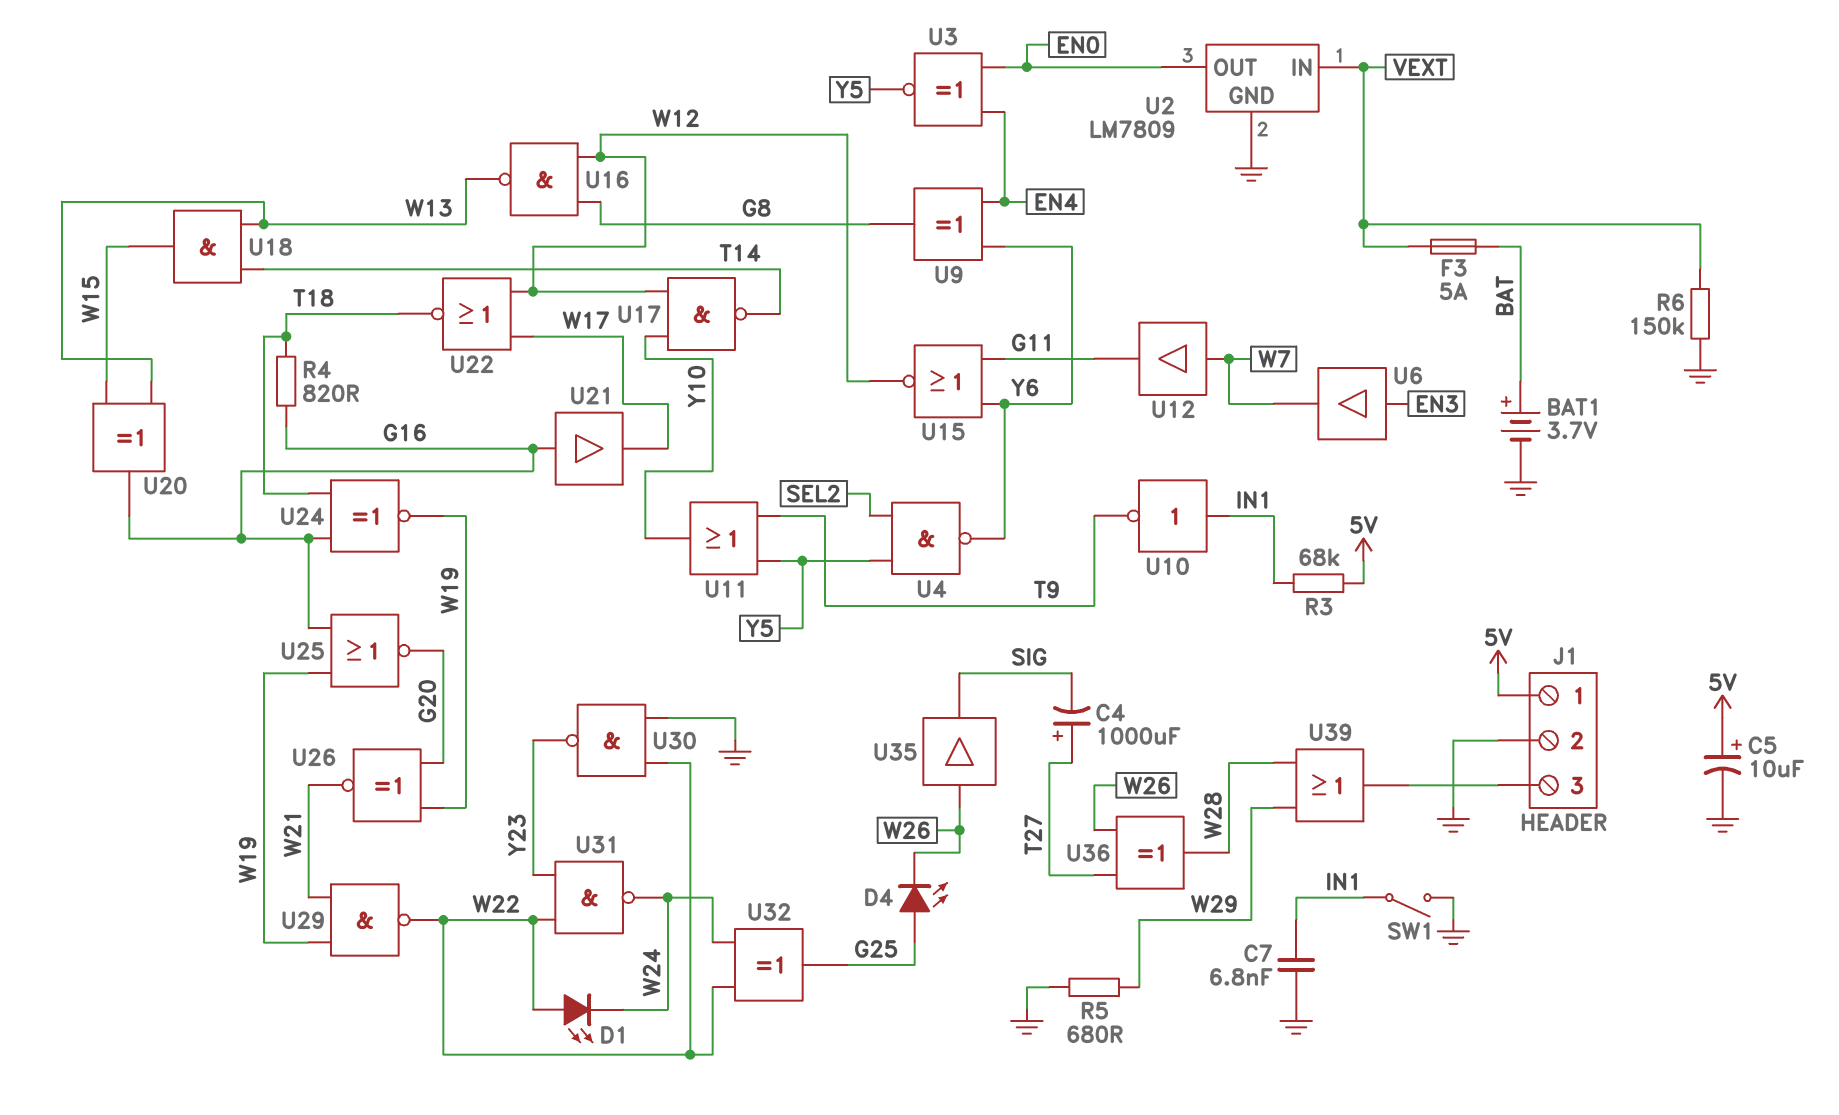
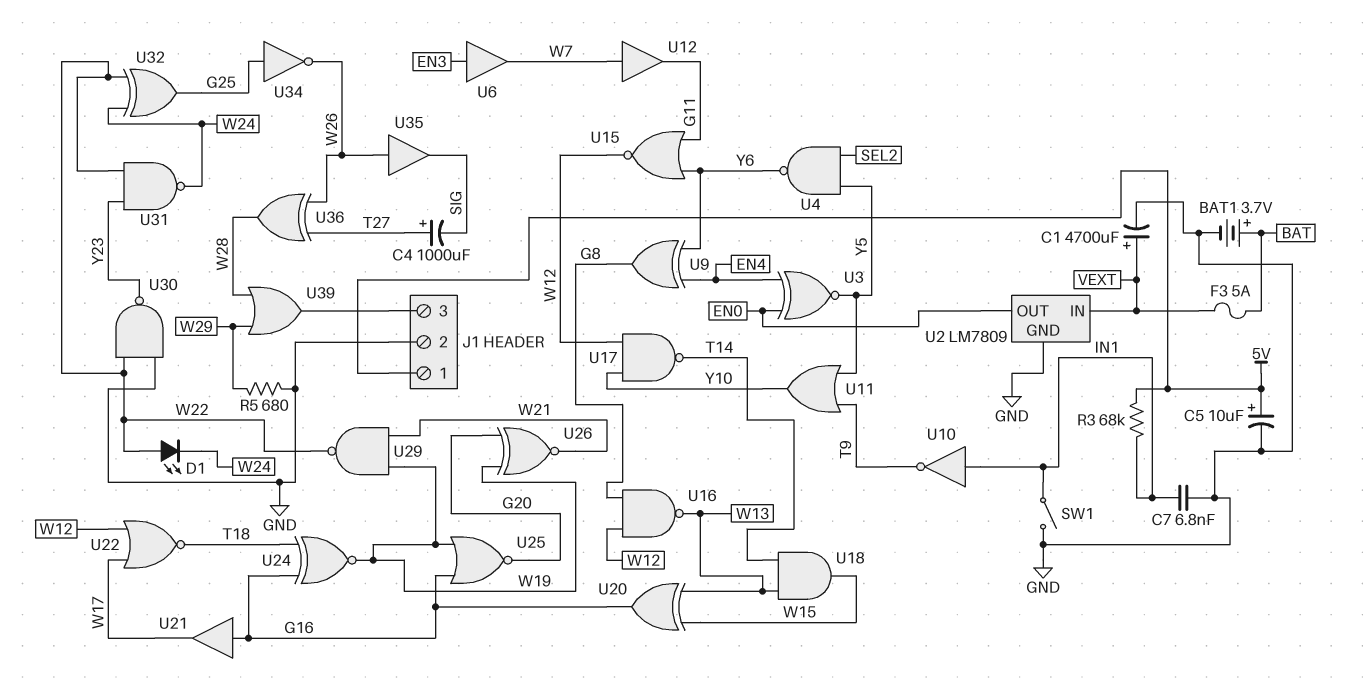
C1: none -> 4700uF (plus VEXT, minus GND)
D4: LED (A G25, K W26) -> none
R4: 820 (G16, T18) -> none
R6: 150k (GND, VEXT) -> none
U34: none -> NOT (in G25, out W26)

